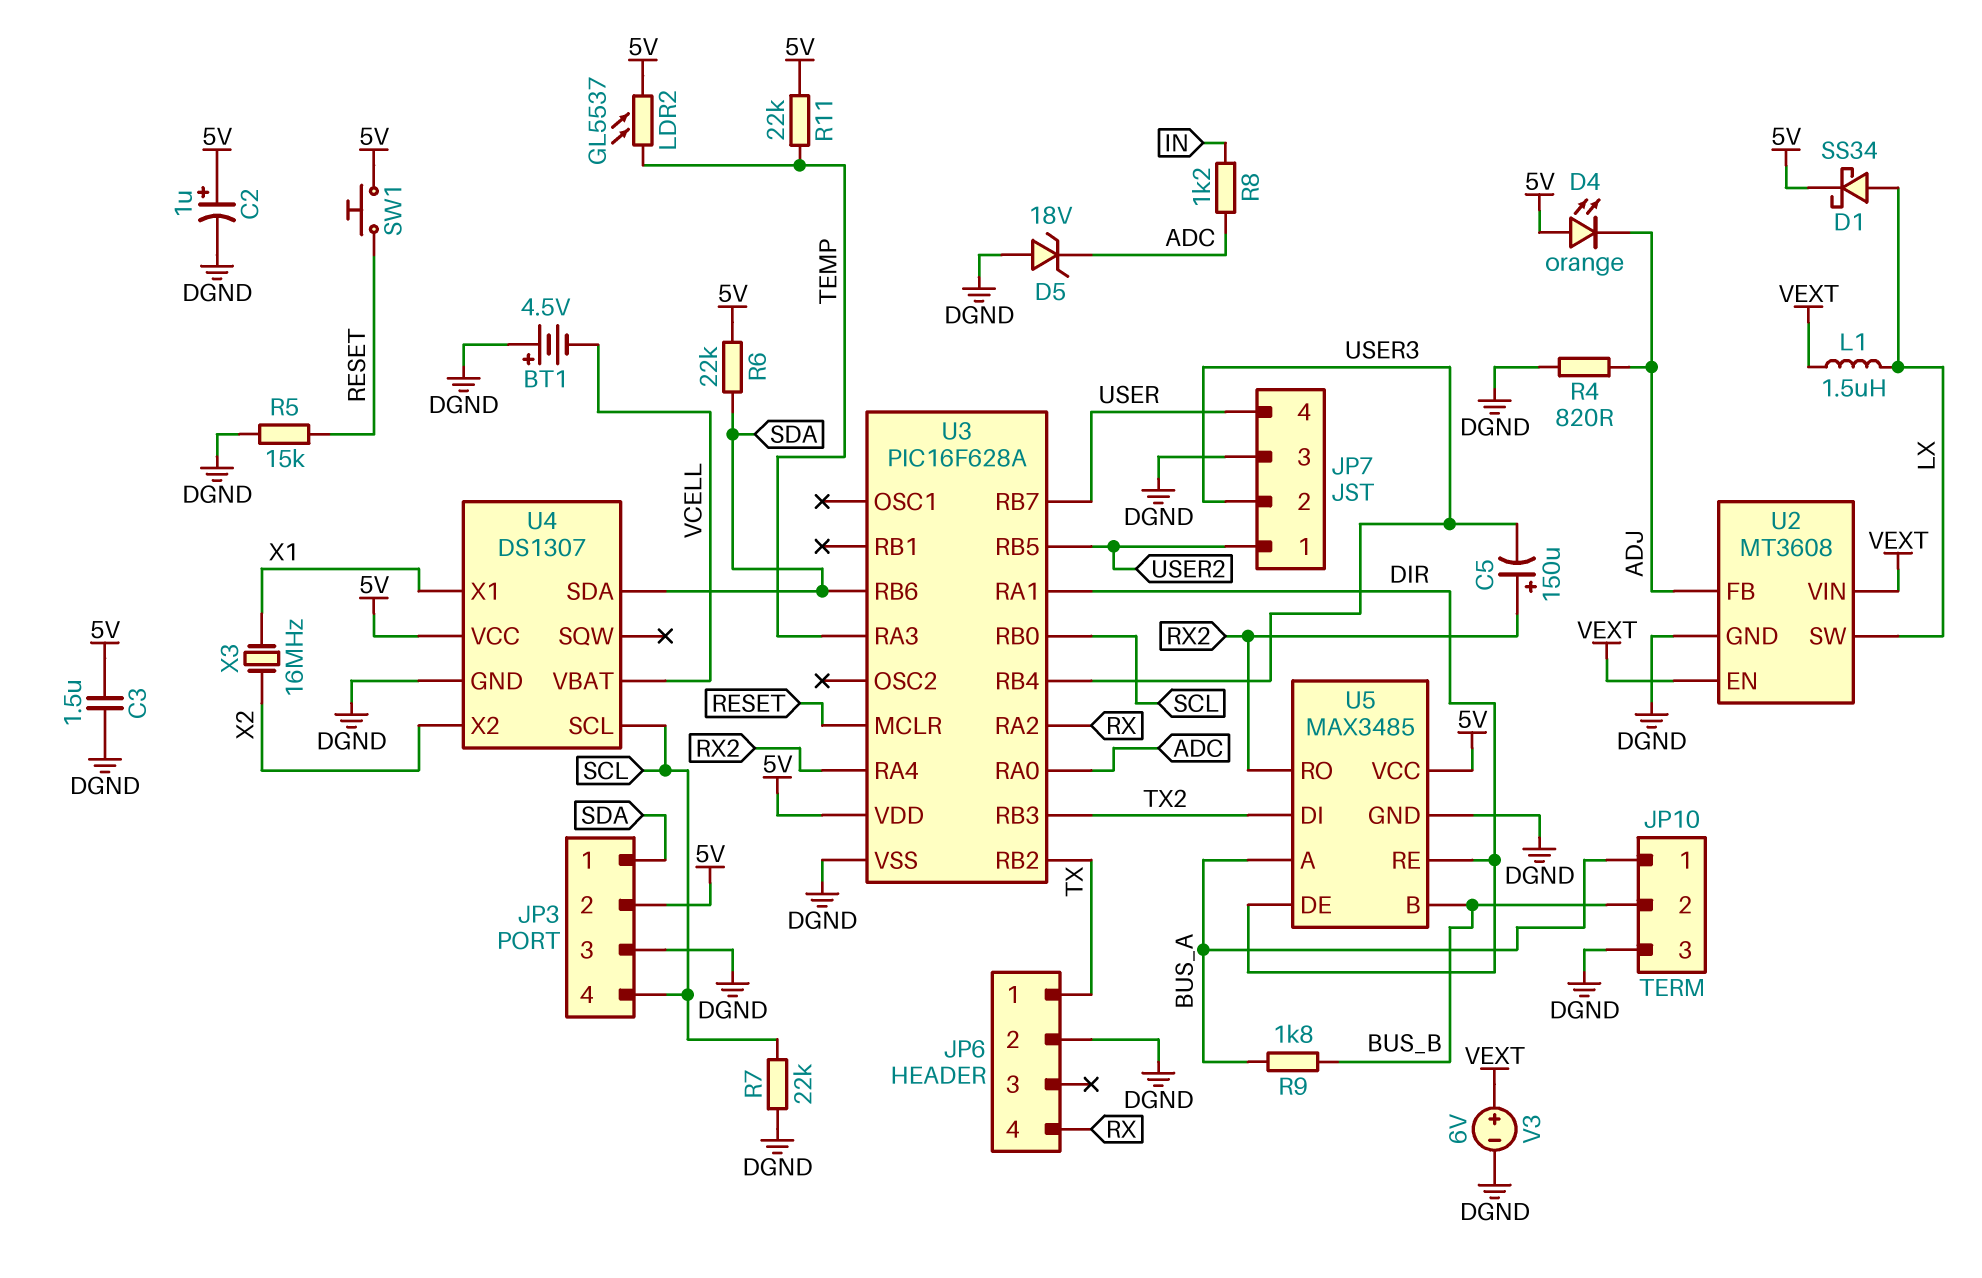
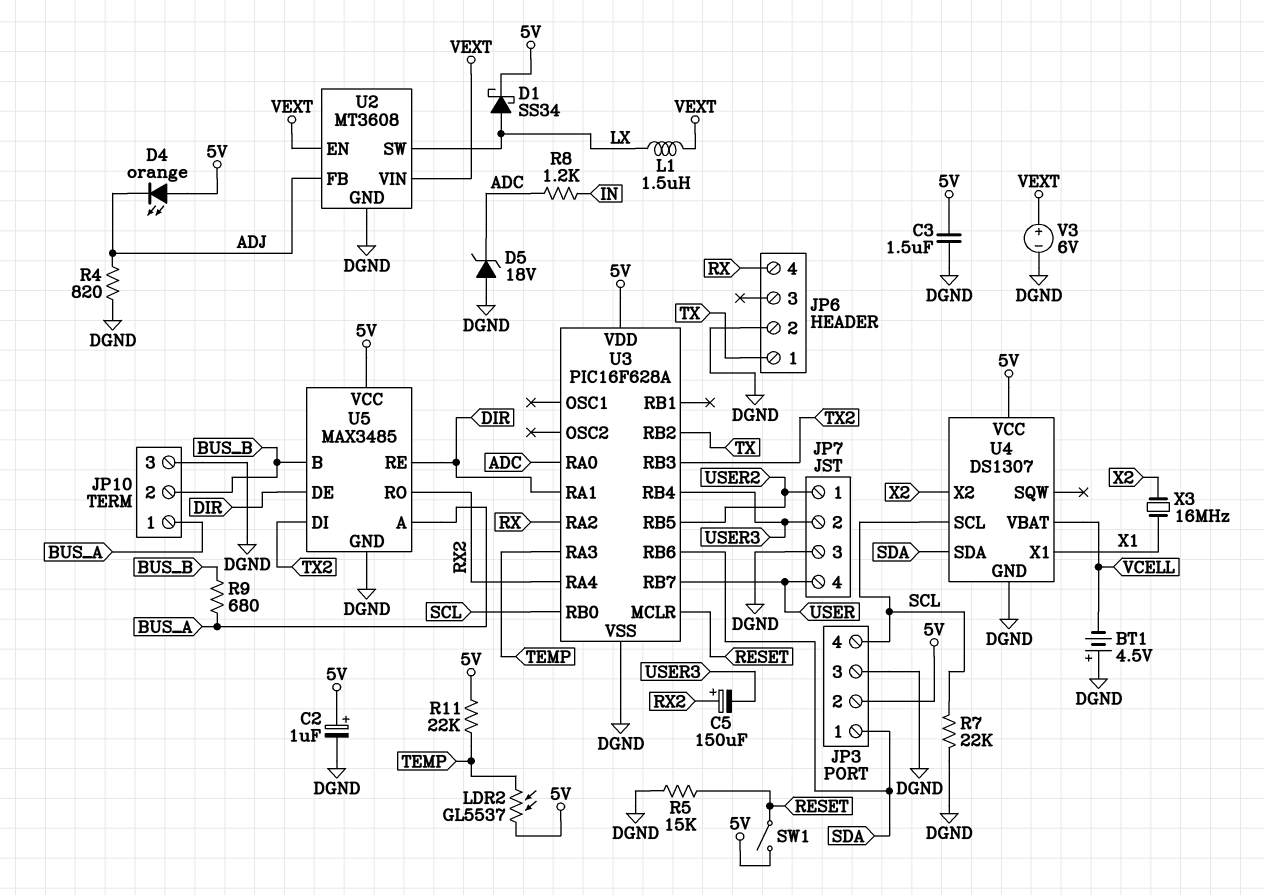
R6: 22k (5V, SDA) -> none
R9: 1.8k (BUS_A, BUS_B) -> 680 (BUS_A, BUS_B)
SW1: button (5V, RESET) -> switch (5V, RESET)

